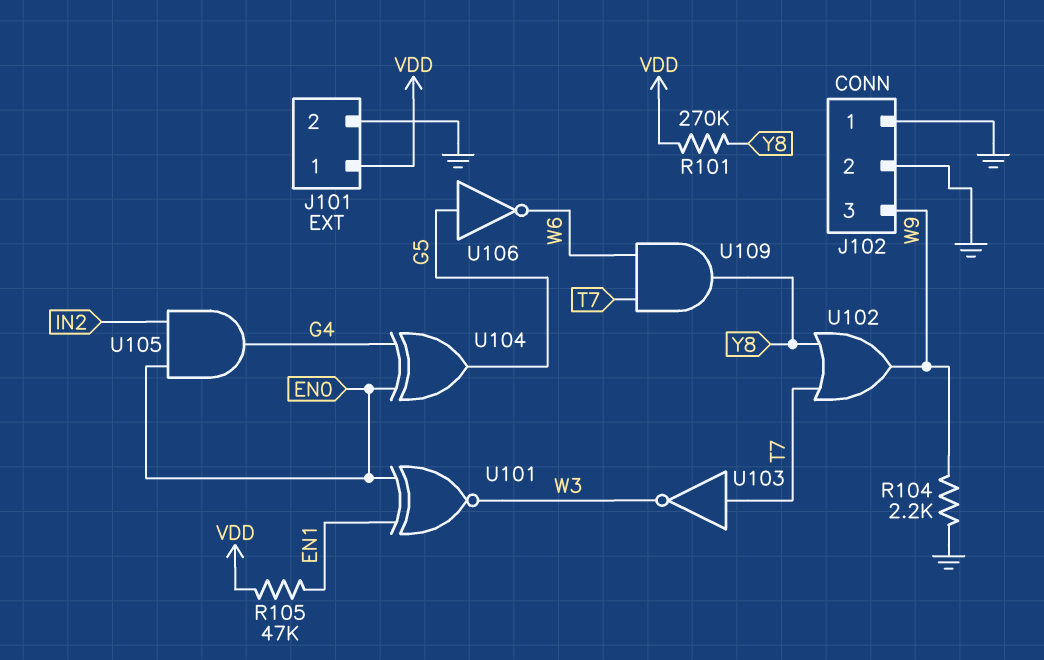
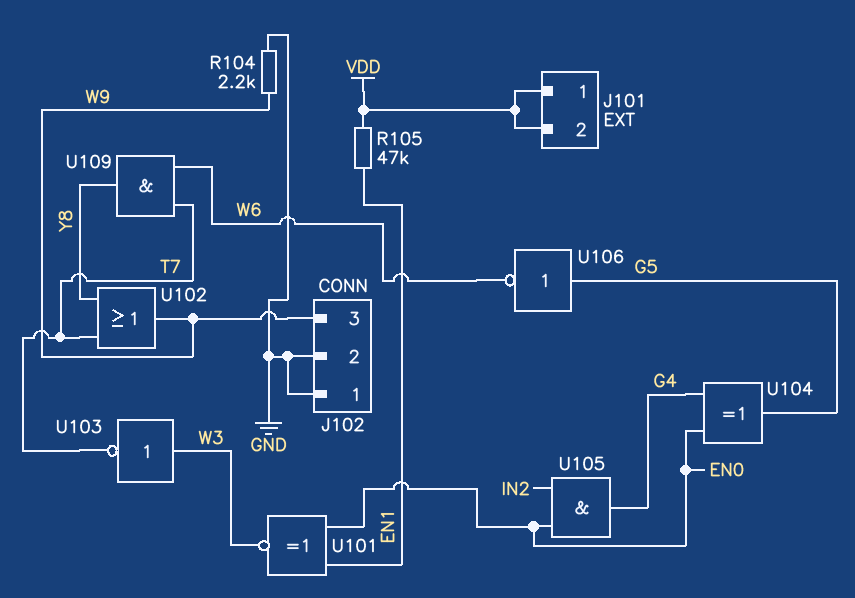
J101 pin 2: GND -> VDD
R101: 270k (VDD, Y8) -> none
U103: NOT (in T7, out W3) -> NOT (in W3, out T7)

